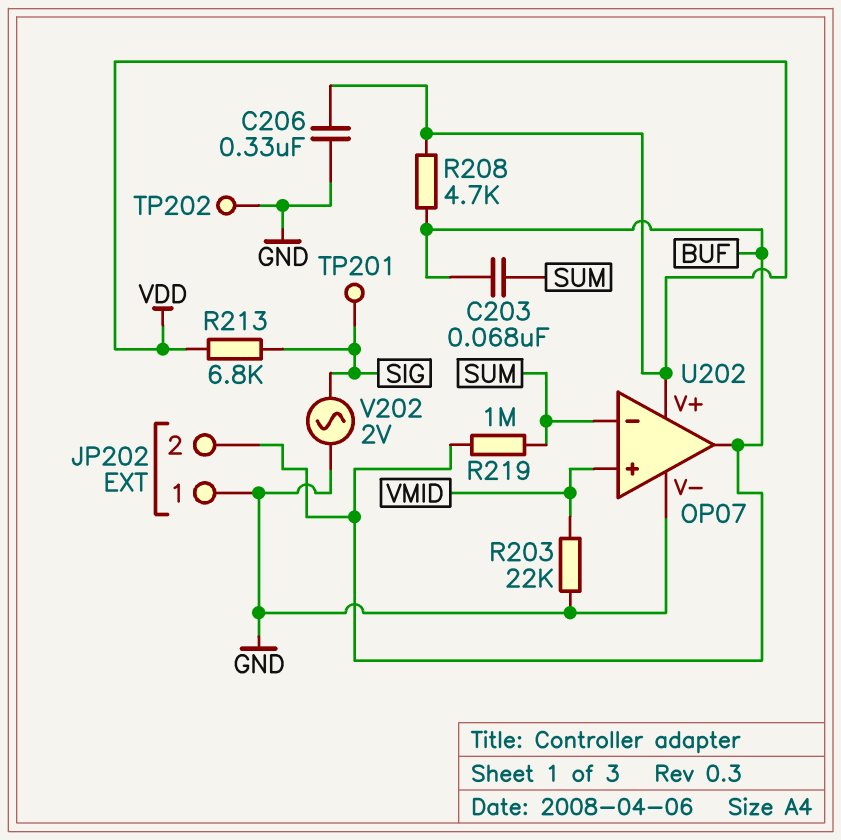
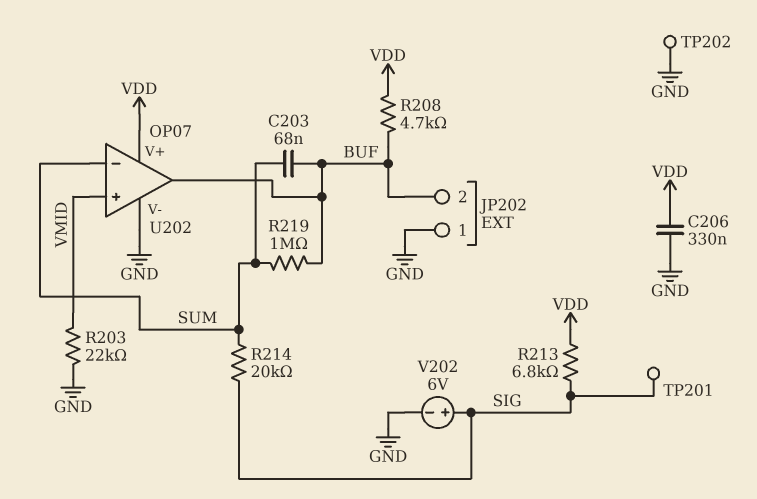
R214: none -> 20k (SIG, SUM)
V202: AC 2V (GND, SIG) -> 6V (plus SIG, minus GND)

